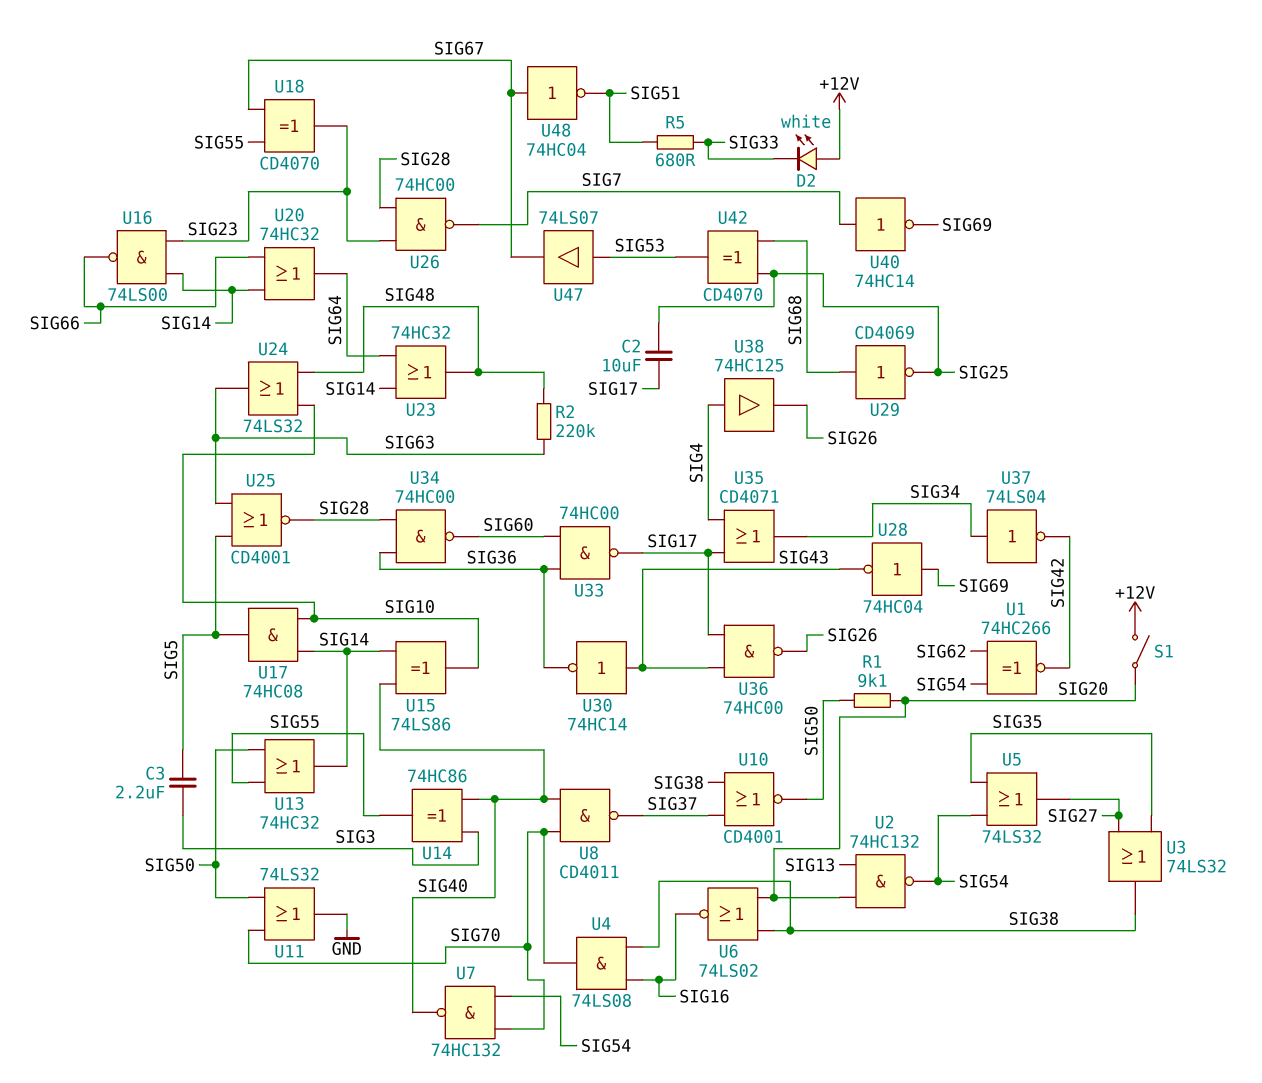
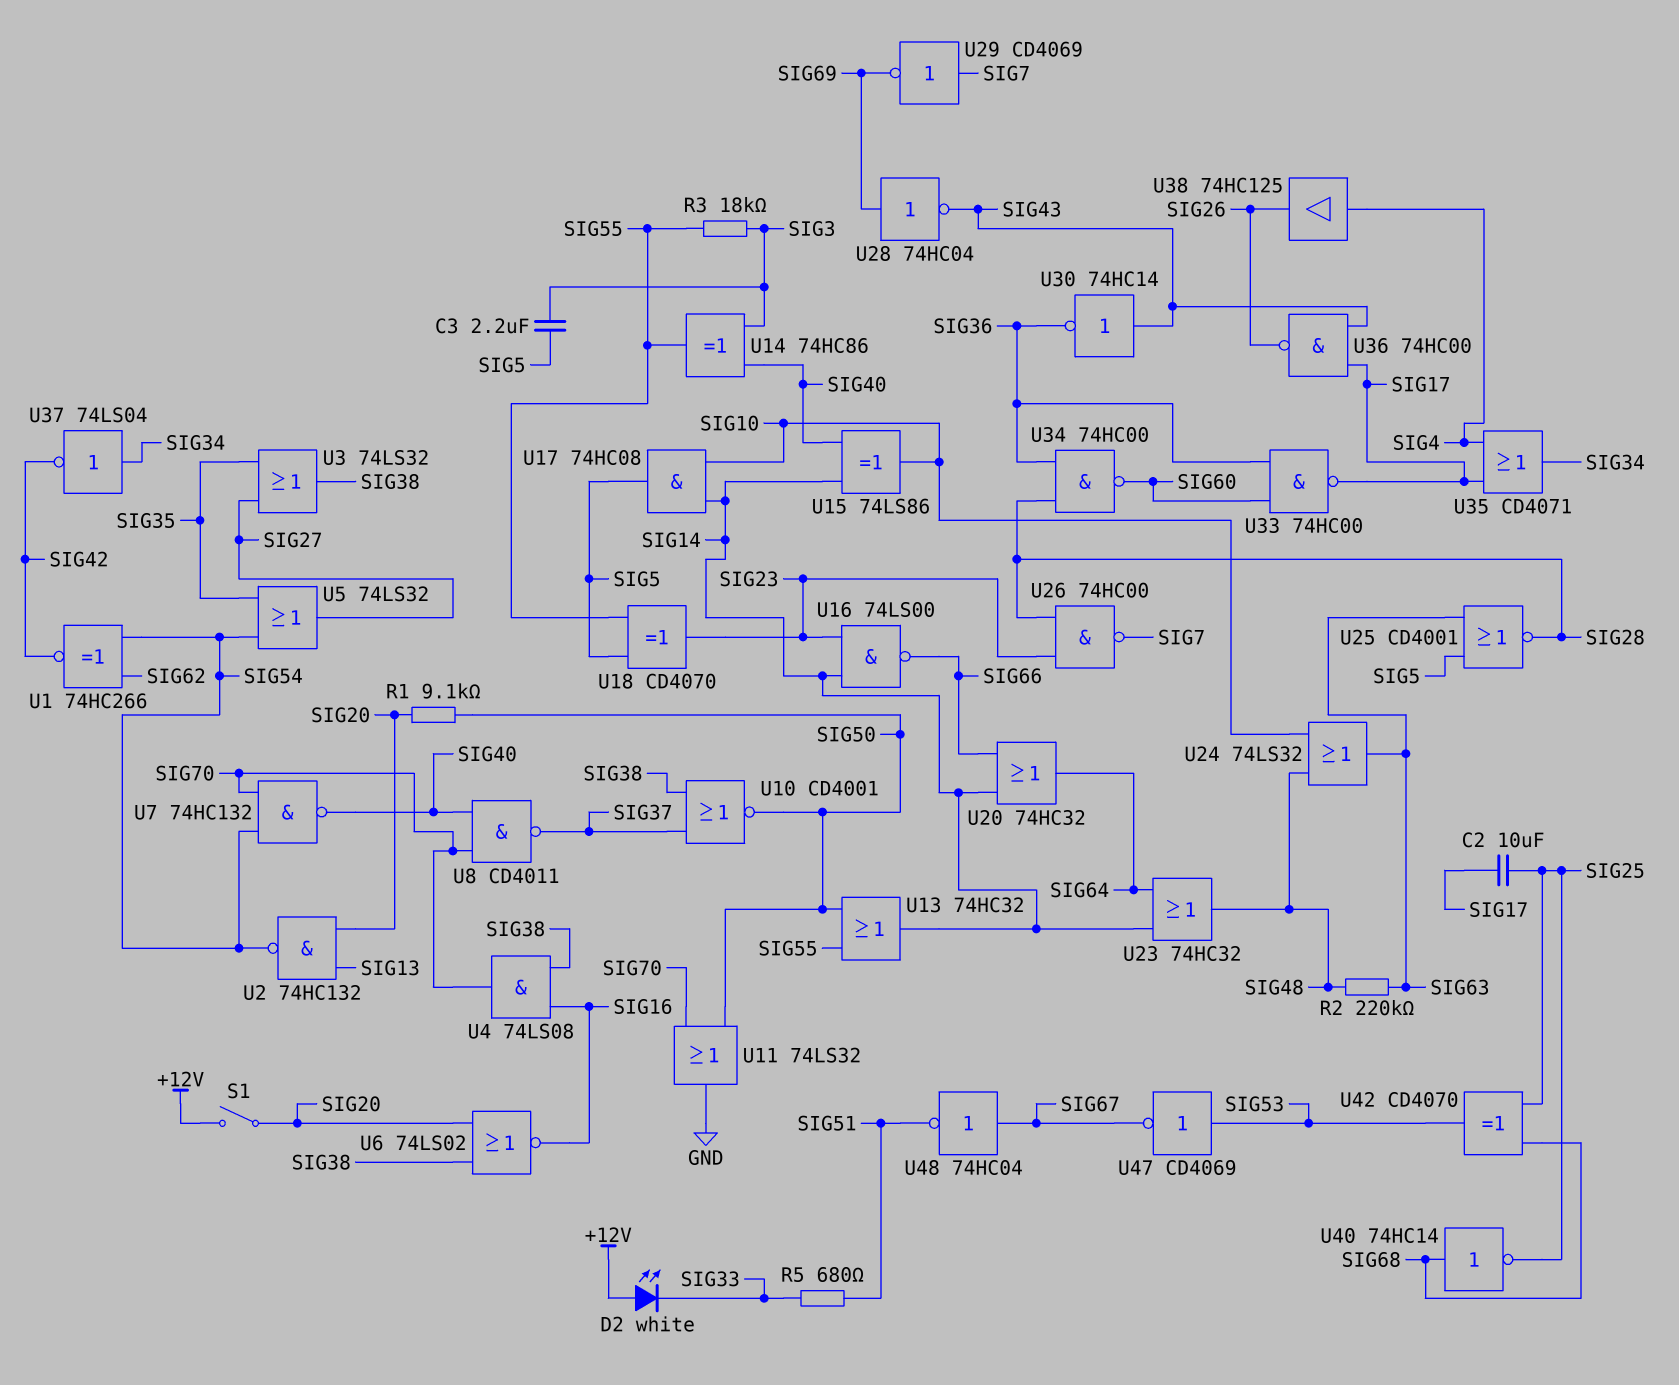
R3: none -> 18k (SIG3, SIG55)
U18: XOR CD4070 (in SIG55, in SIG67, out SIG23) -> XOR CD4070 (in SIG5, in SIG55, out SIG23)
U29: NOT CD4069 (in SIG68, out SIG25) -> NOT CD4069 (in SIG7, out SIG69)
U40: NOT 74HC14 (in SIG7, out SIG69) -> NOT 74HC14 (in SIG68, out SIG25)
U47: buffer 74LS07 (in SIG53, out SIG67) -> NOT CD4069 (in SIG53, out SIG67)

